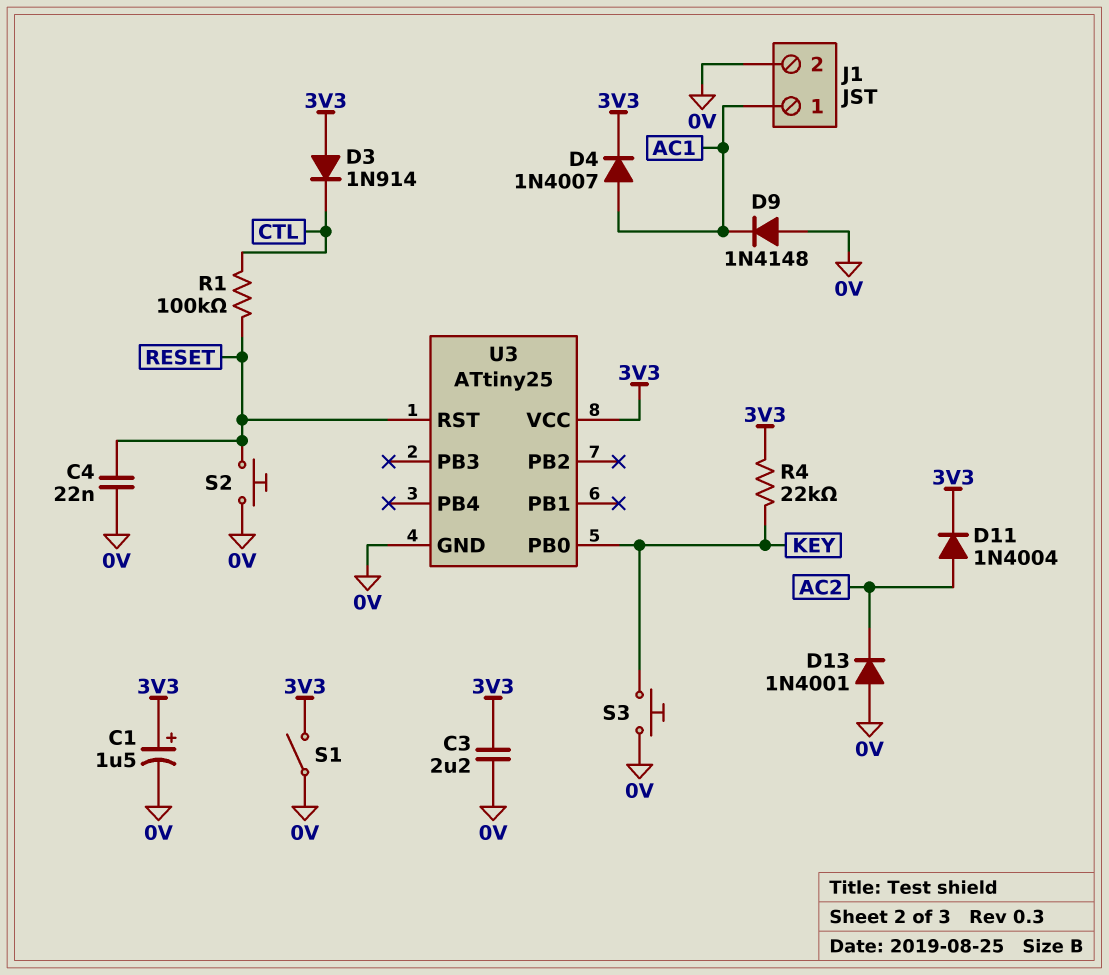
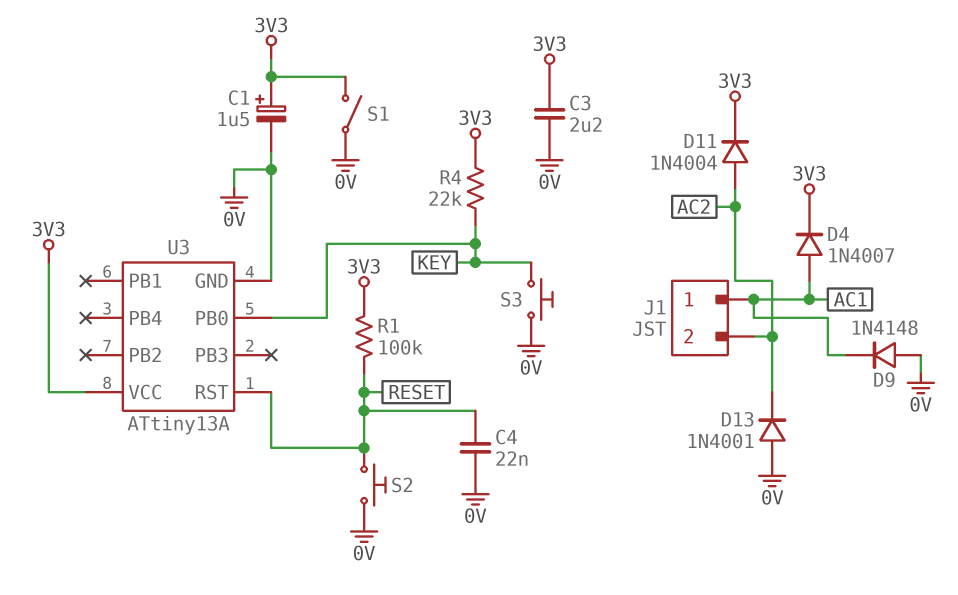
D3: diode 1N914 (A 3V3, K CTL) -> none
J1 pin 2: 0V -> AC2
R1: 100k (CTL, RESET) -> 100k (3V3, RESET)
U3: ATtiny25 -> ATtiny13A

